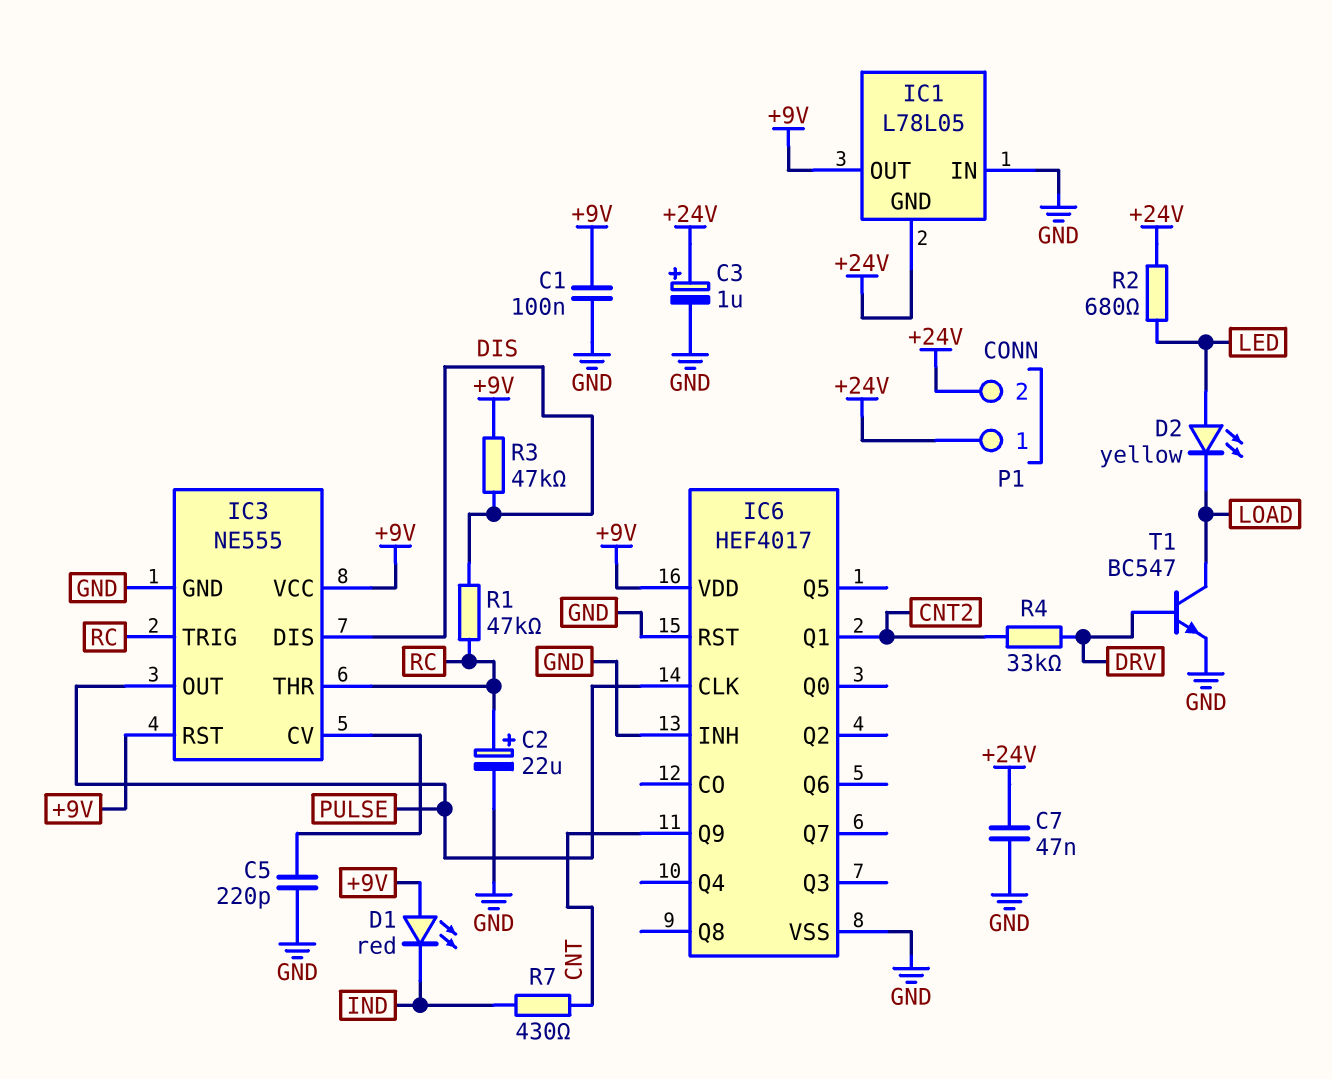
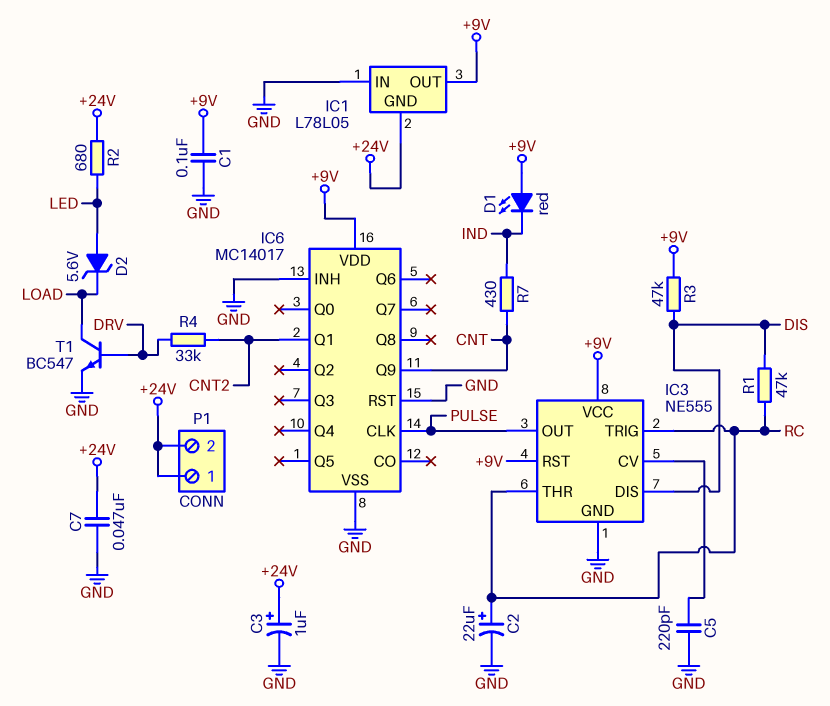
D2: LED yellow (A LED, K LOAD) -> zener 5.6V (A LED, K LOAD)
IC6: HEF4017 -> MC14017

